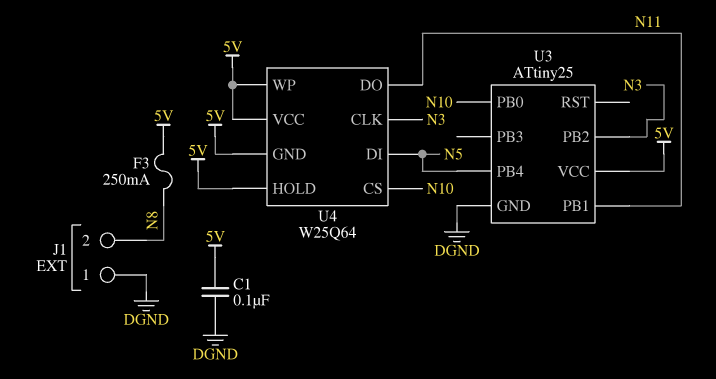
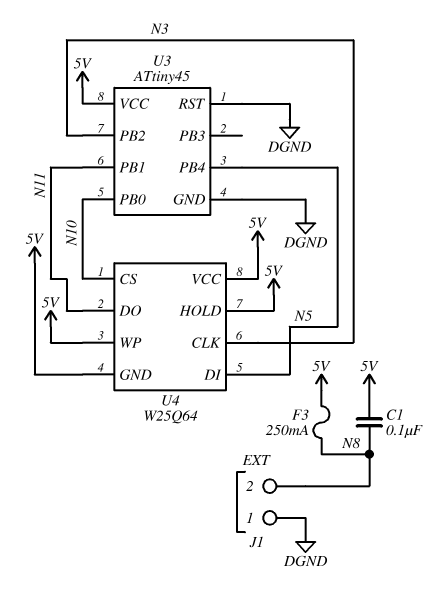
C1: 100nF (5V, DGND) -> 100nF (5V, N8)
U3: ATtiny25 -> ATtiny45
U3 pin RST: none -> DGND

